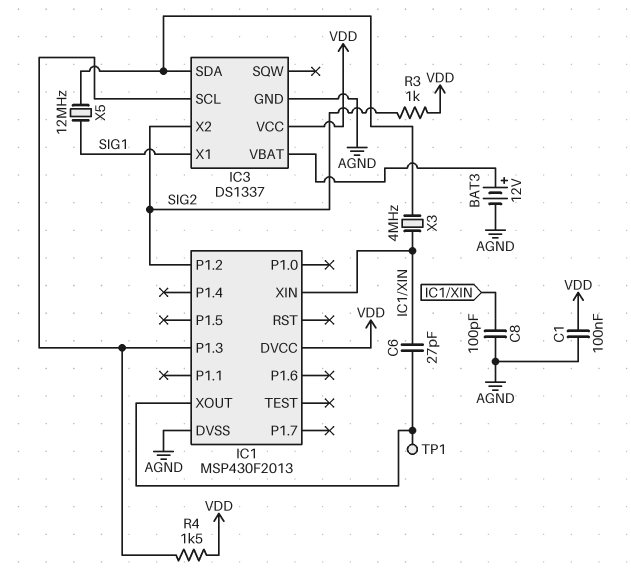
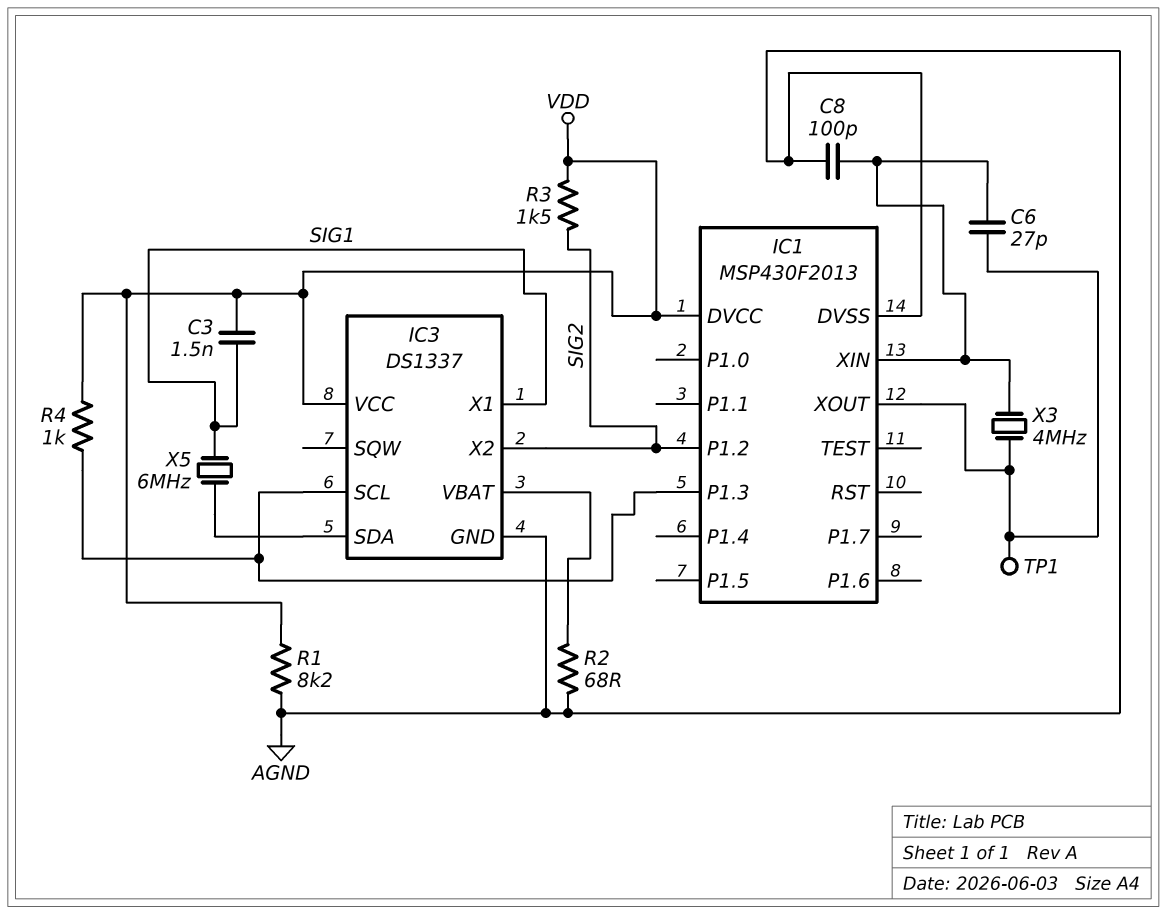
BAT3: 12V (plus IC3/VBAT, minus AGND) -> none
C1: 100nF (AGND, VDD) -> none
C3: none -> 1.5nF (SIG1, VDD)
R1: none -> 8.2k (AGND, VDD)
R2: none -> 68 (AGND, IC3/VBAT)
R3: 1k (SIG2, VDD) -> 1.5k (SIG2, VDD)
R4: 1.5k (IC1/P1.3, VDD) -> 1k (IC1/P1.3, VDD)
X3: 4MHz (IC1/XIN, IC3/SDA) -> 4MHz (IC1/XIN, IC1/XOUT)
X5: 12MHz (IC3/SDA, SIG1) -> 6MHz (IC3/SDA, SIG1)

